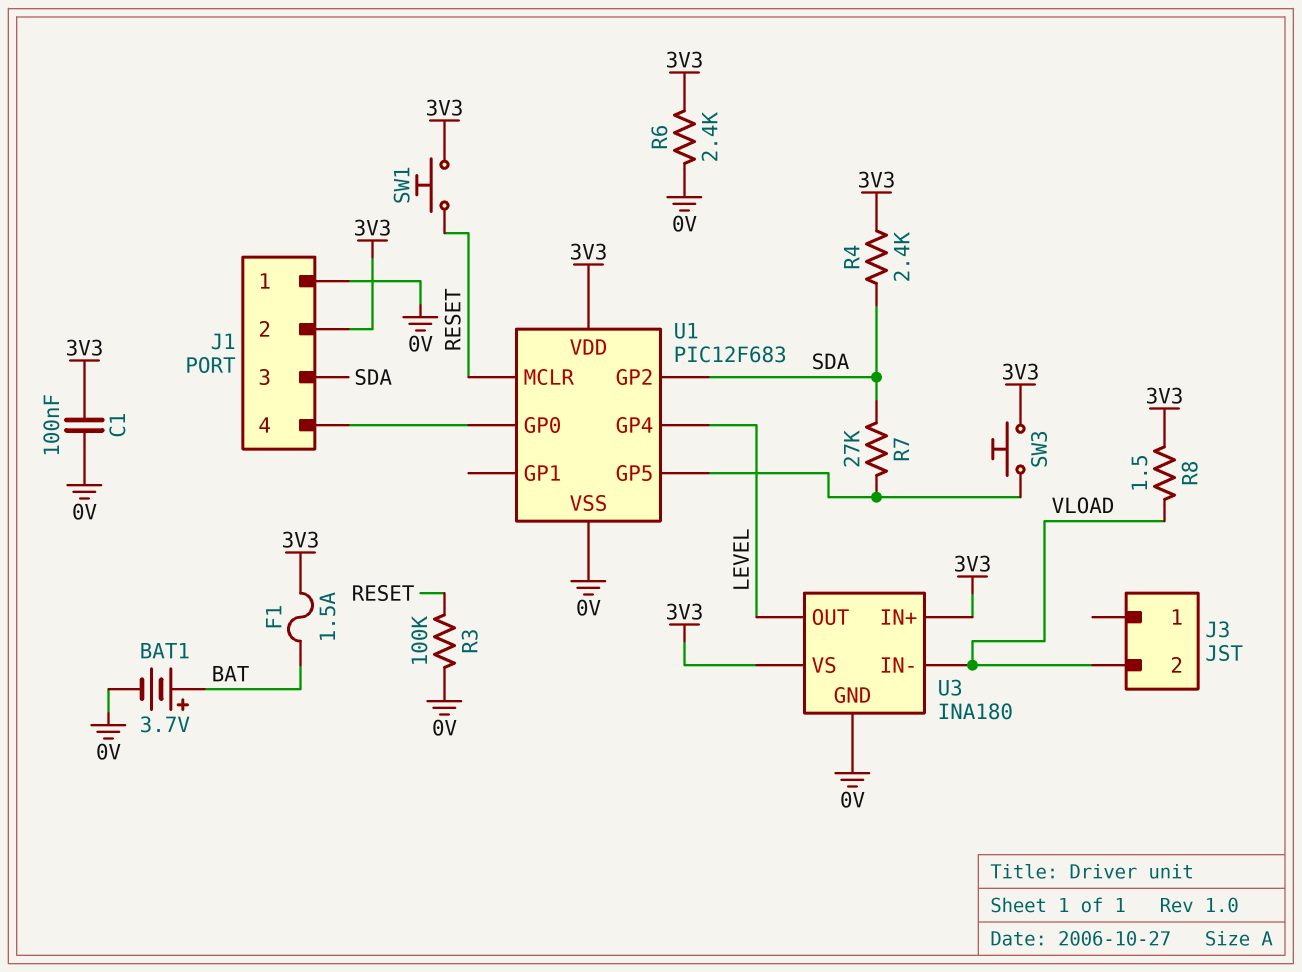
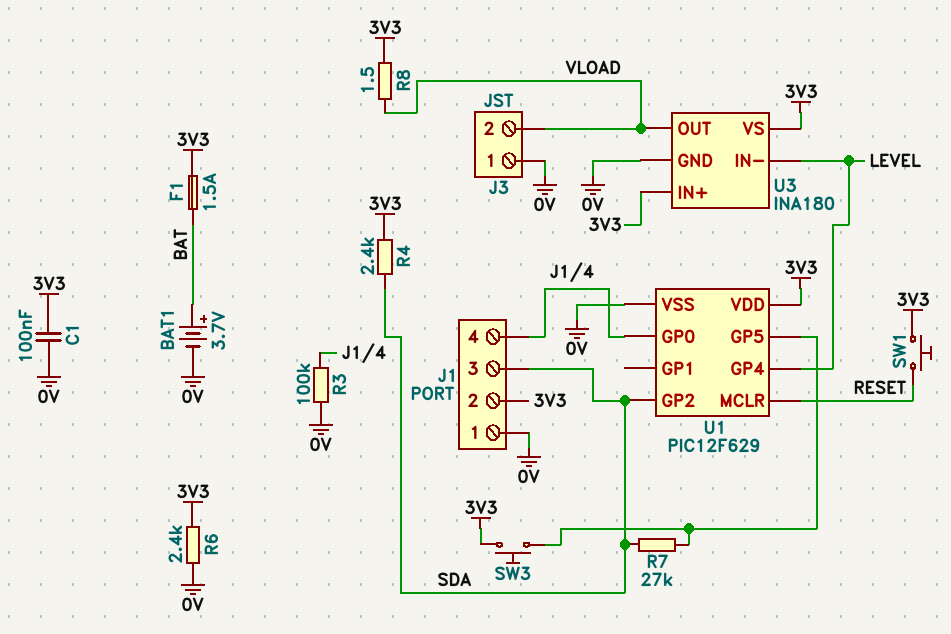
J3 pin 1: none -> 0V
R3: 100k (0V, RESET) -> 100k (0V, J1/4)
U1: PIC12F683 -> PIC12F629
U3 pin IN-: VLOAD -> LEVEL
U3 pin OUT: LEVEL -> VLOAD

